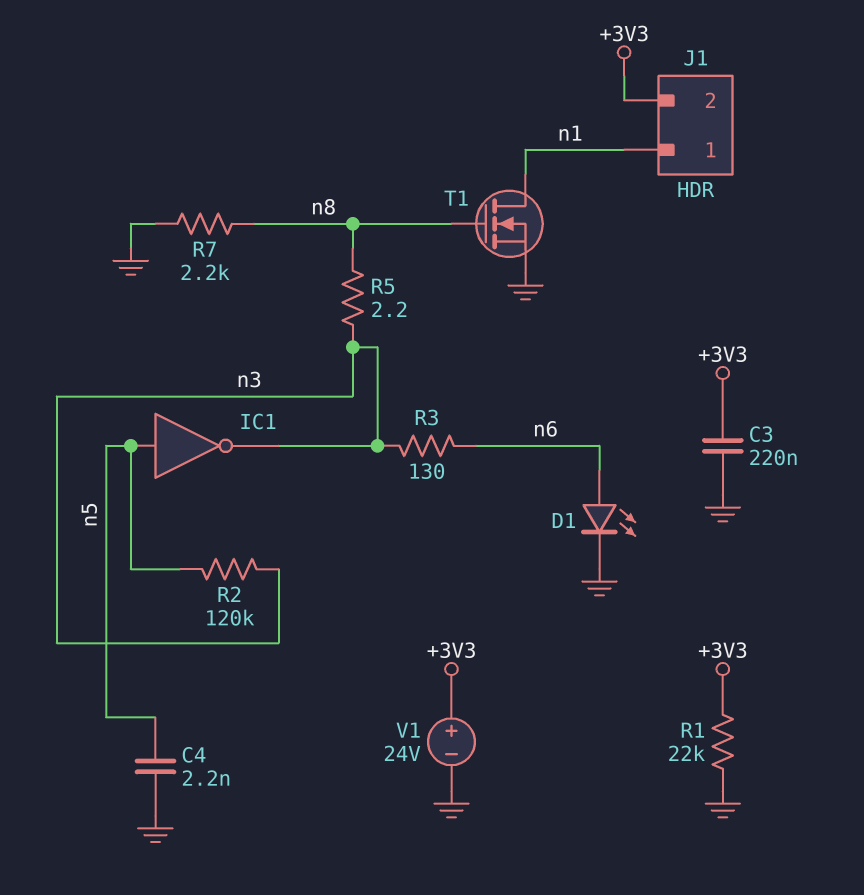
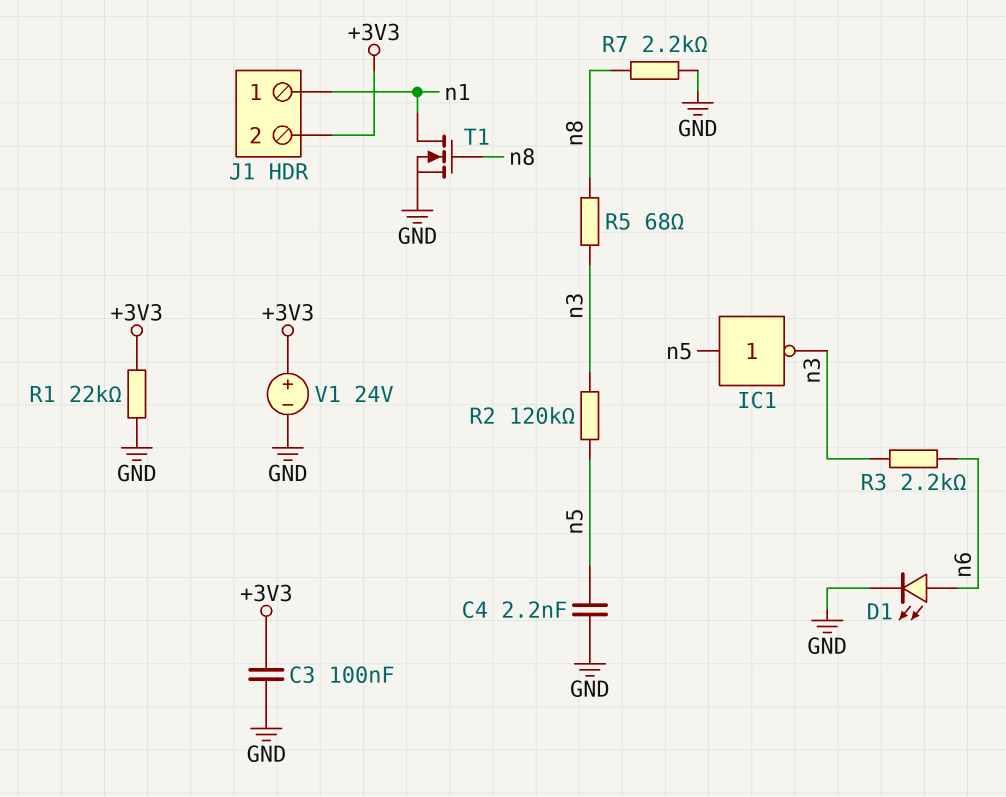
C3: 220nF (+3V3, GND) -> 100nF (+3V3, GND)
R3: 130 (n3, n6) -> 2.2k (n3, n6)
R5: 2.2 (n3, n8) -> 68 (n3, n8)

